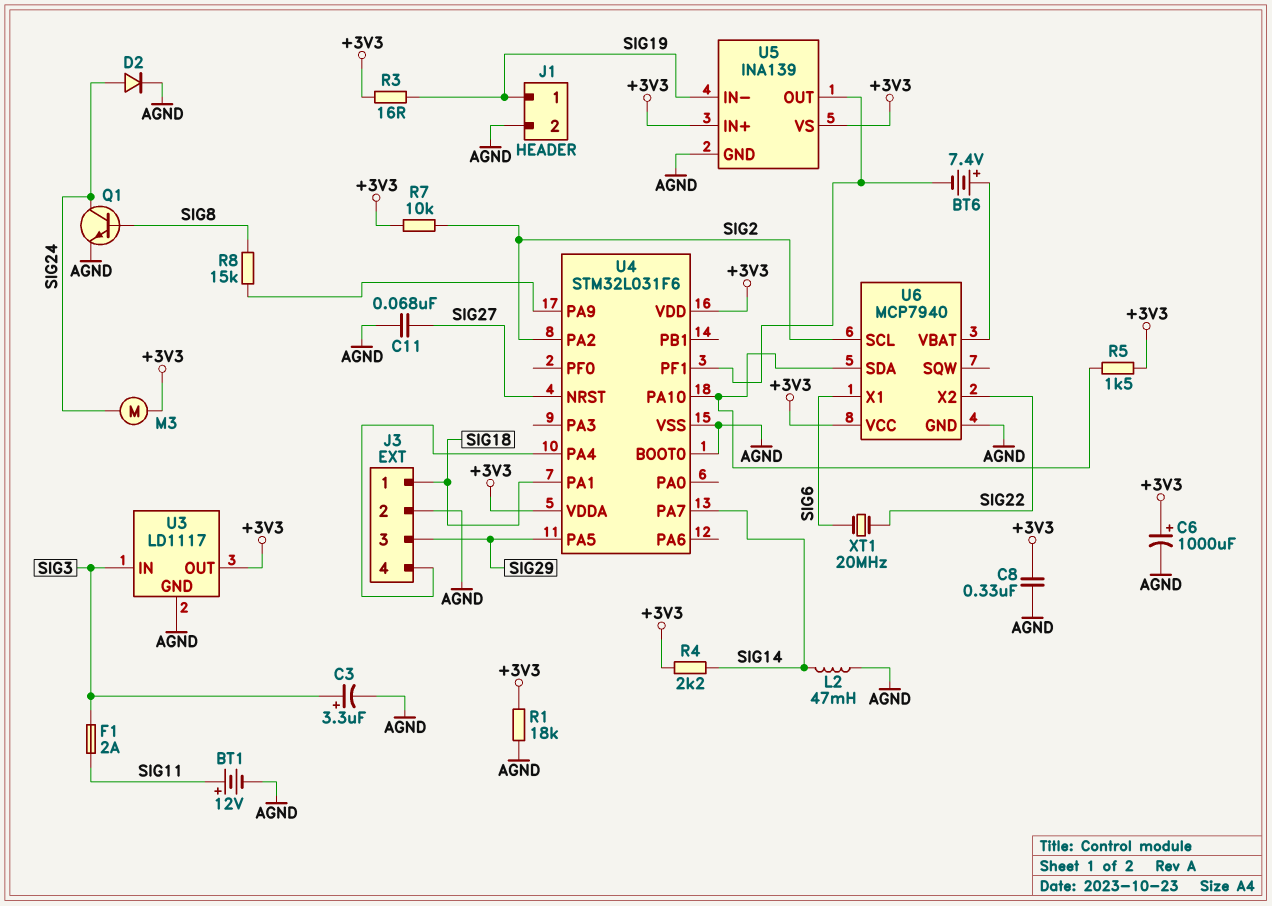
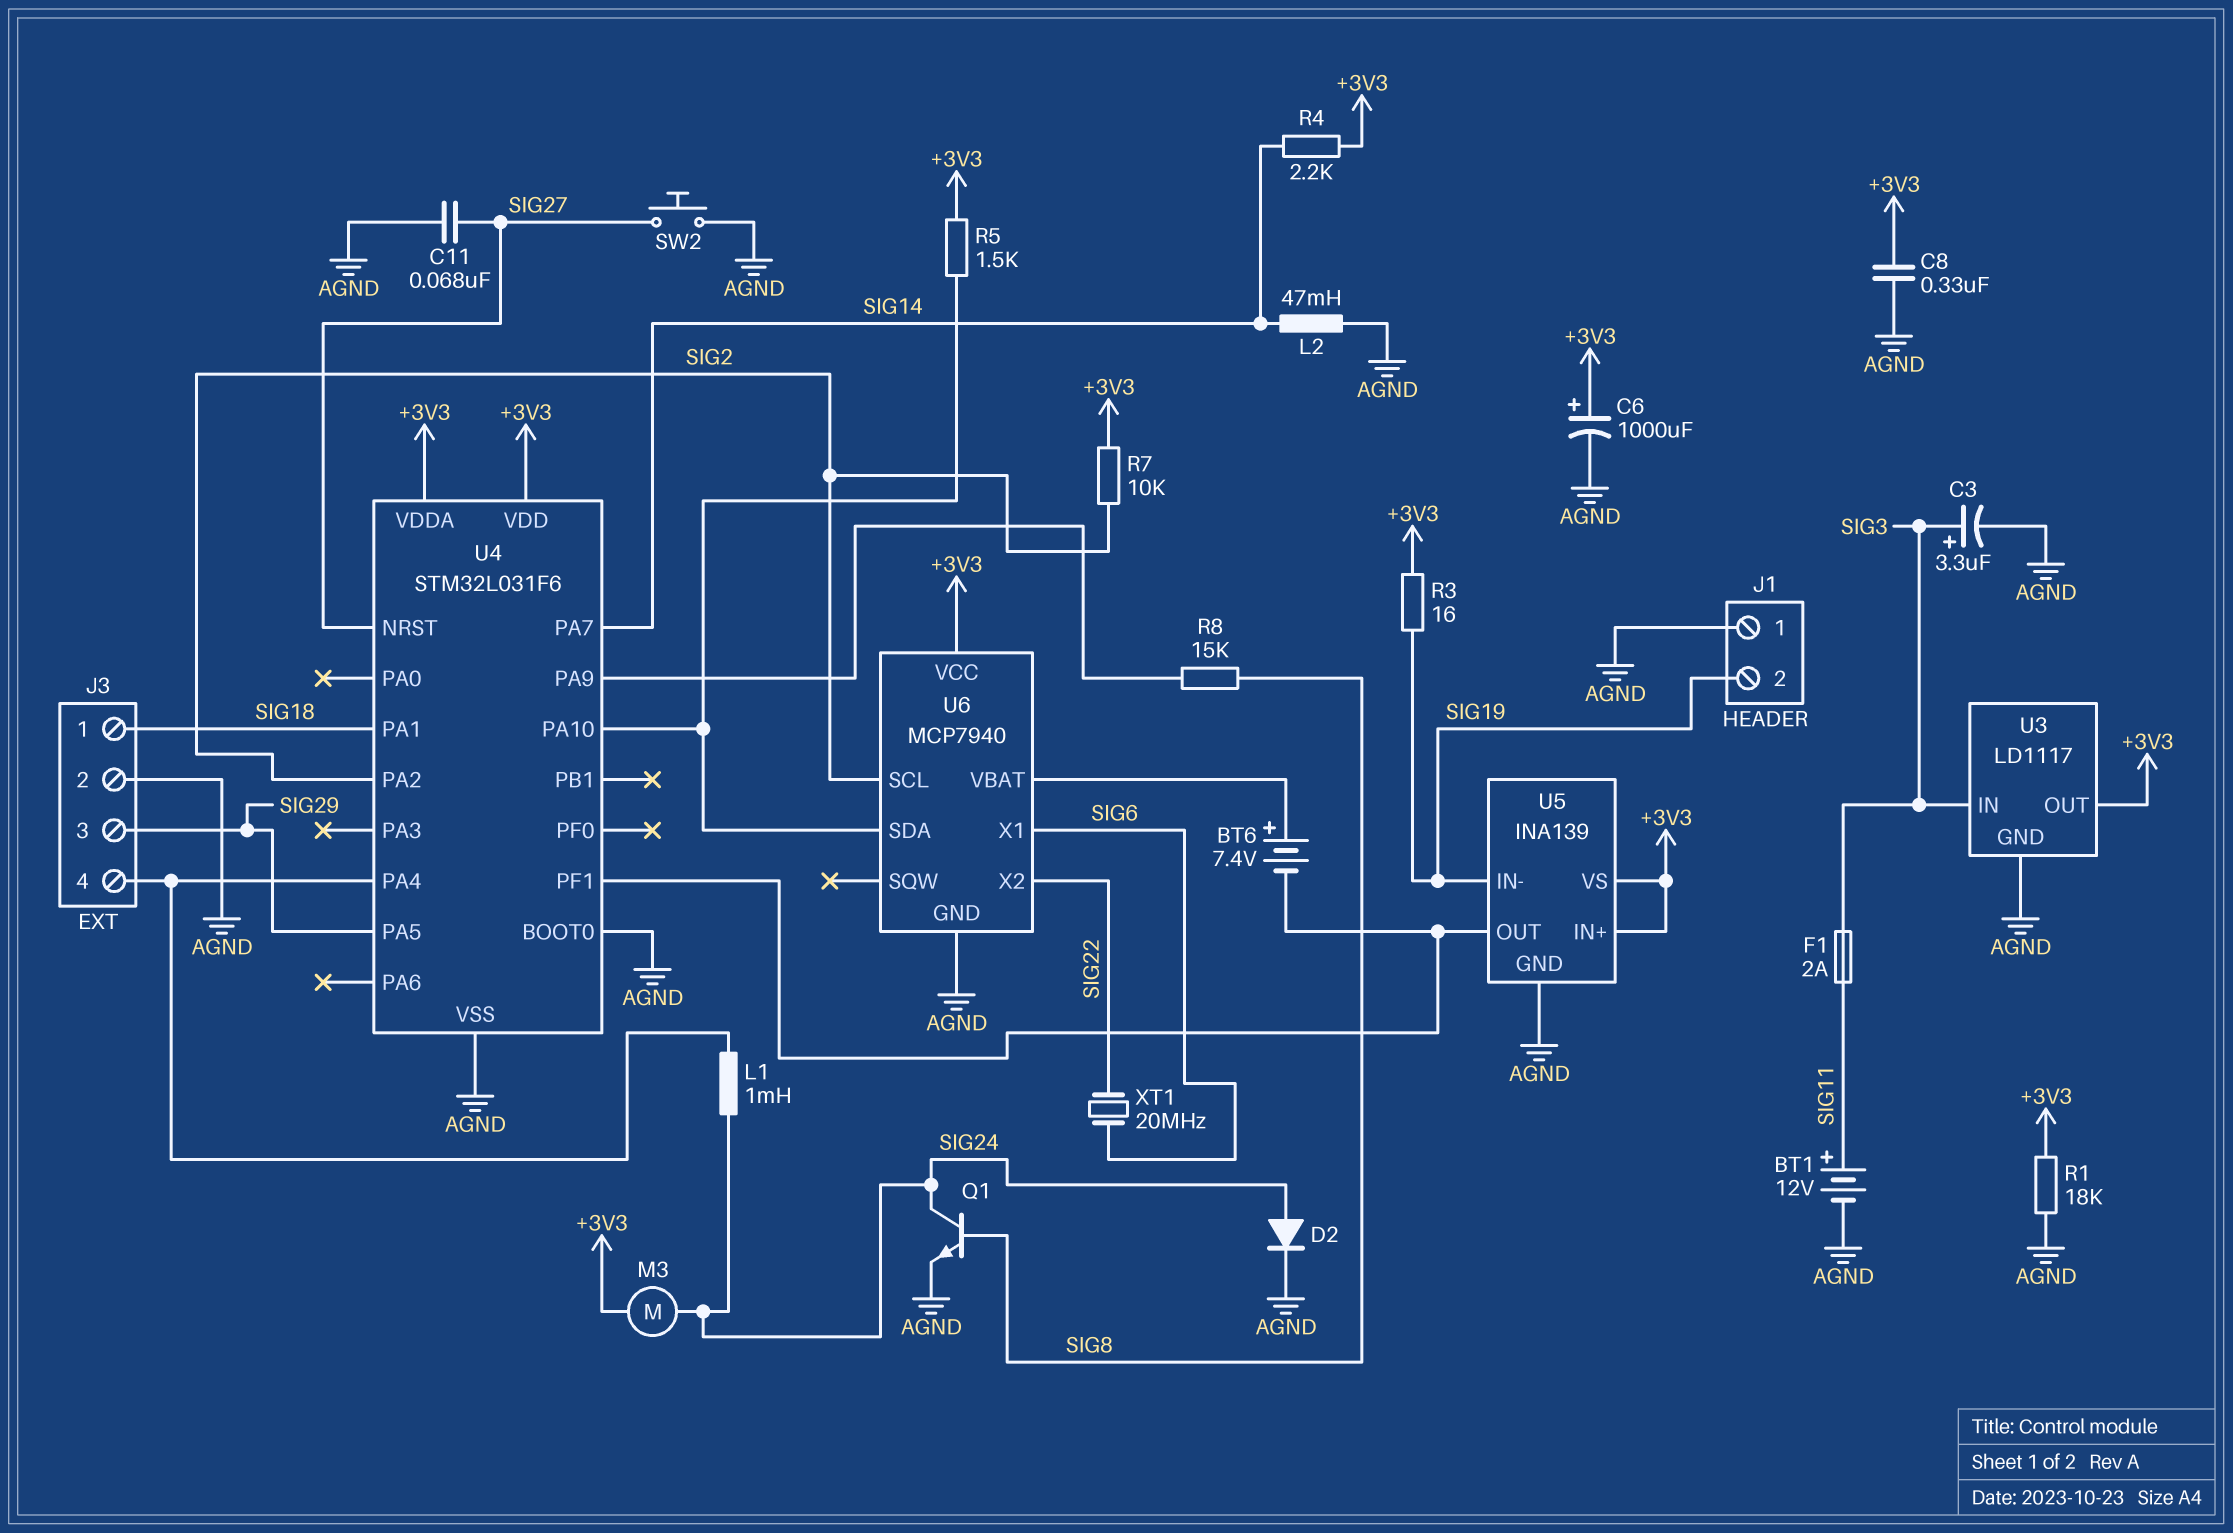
J1 pin 1: SIG19 -> AGND
J1 pin 2: AGND -> SIG19
L1: none -> 1mH (J3/4, SIG24)
SW2: none -> button (AGND, SIG27)

